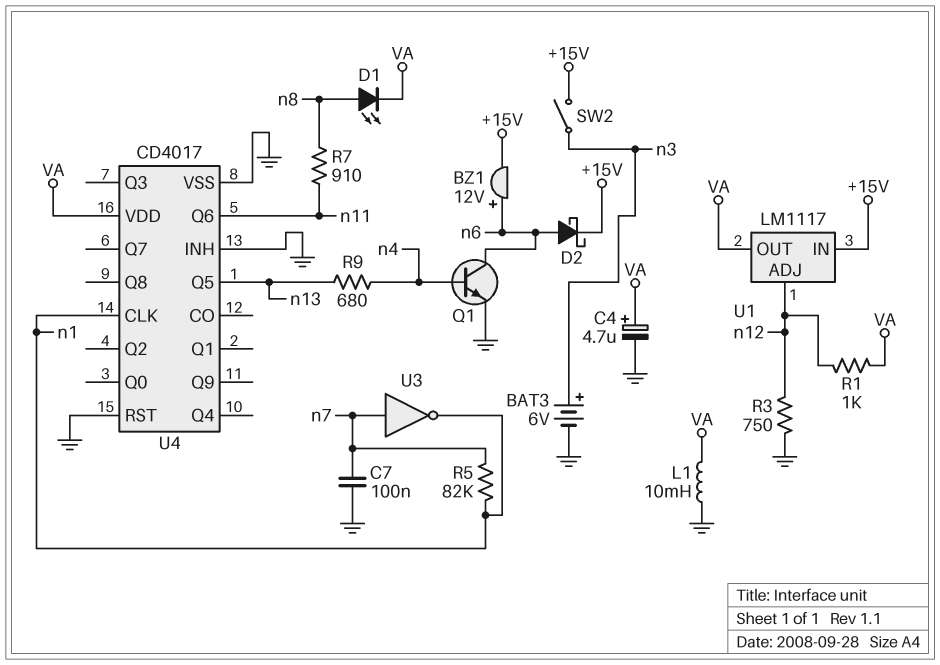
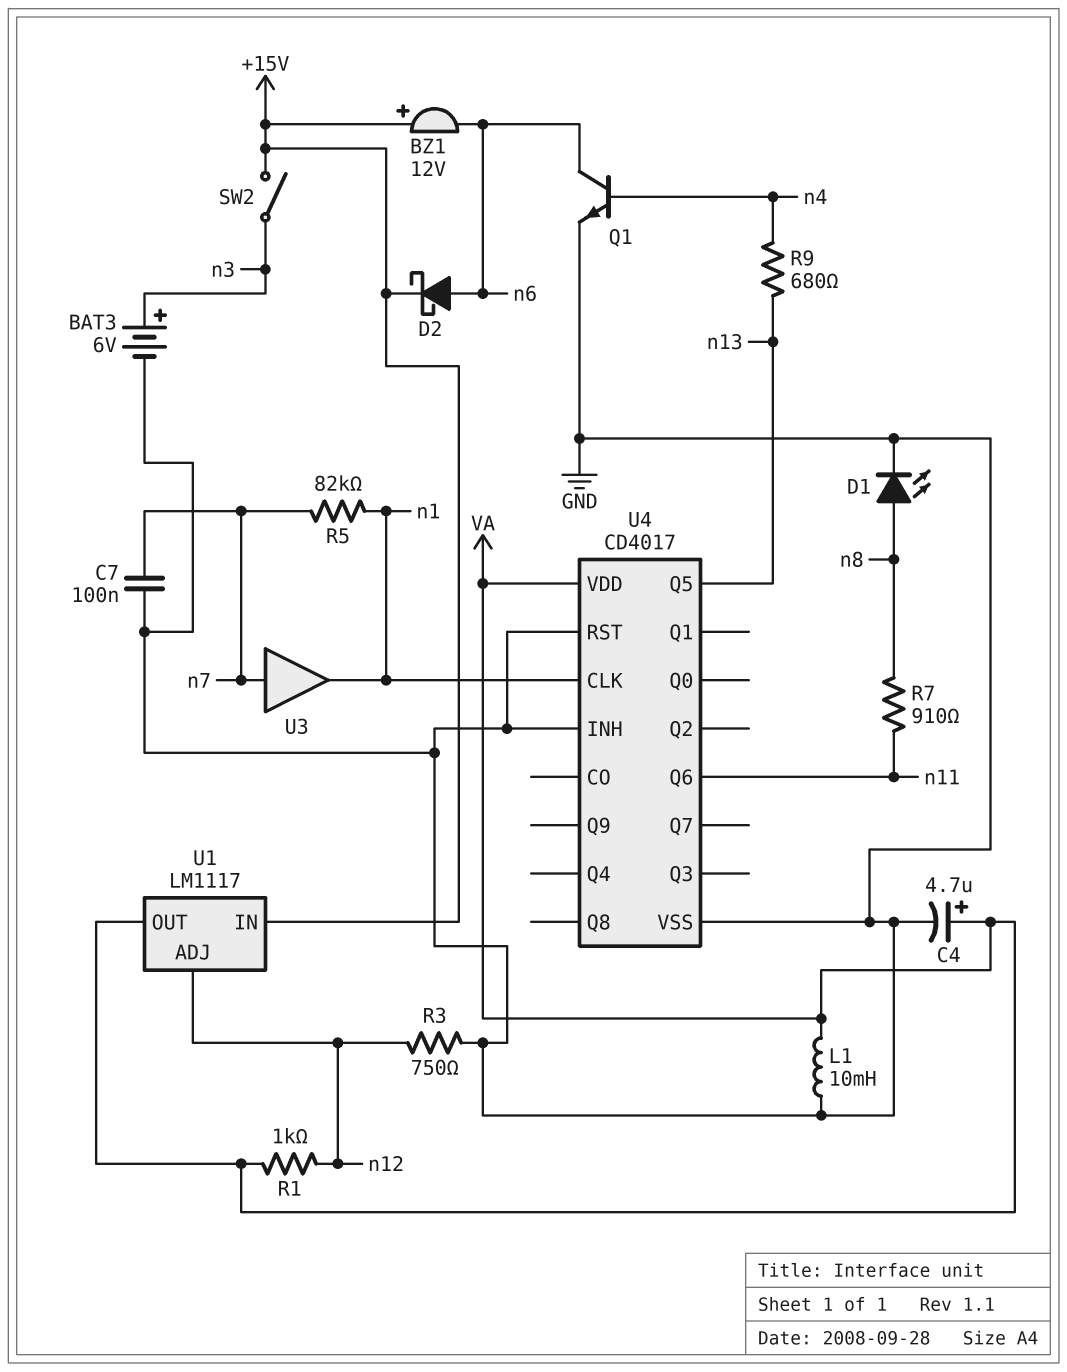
BZ1: buzzer 12V (plus n6, minus +15V) -> buzzer 12V (plus +15V, minus n6)
D1: LED (A n8, K VA) -> LED (A n8, K GND)
U3: NOT (in n7, out n1) -> buffer (in n7, out n1)

